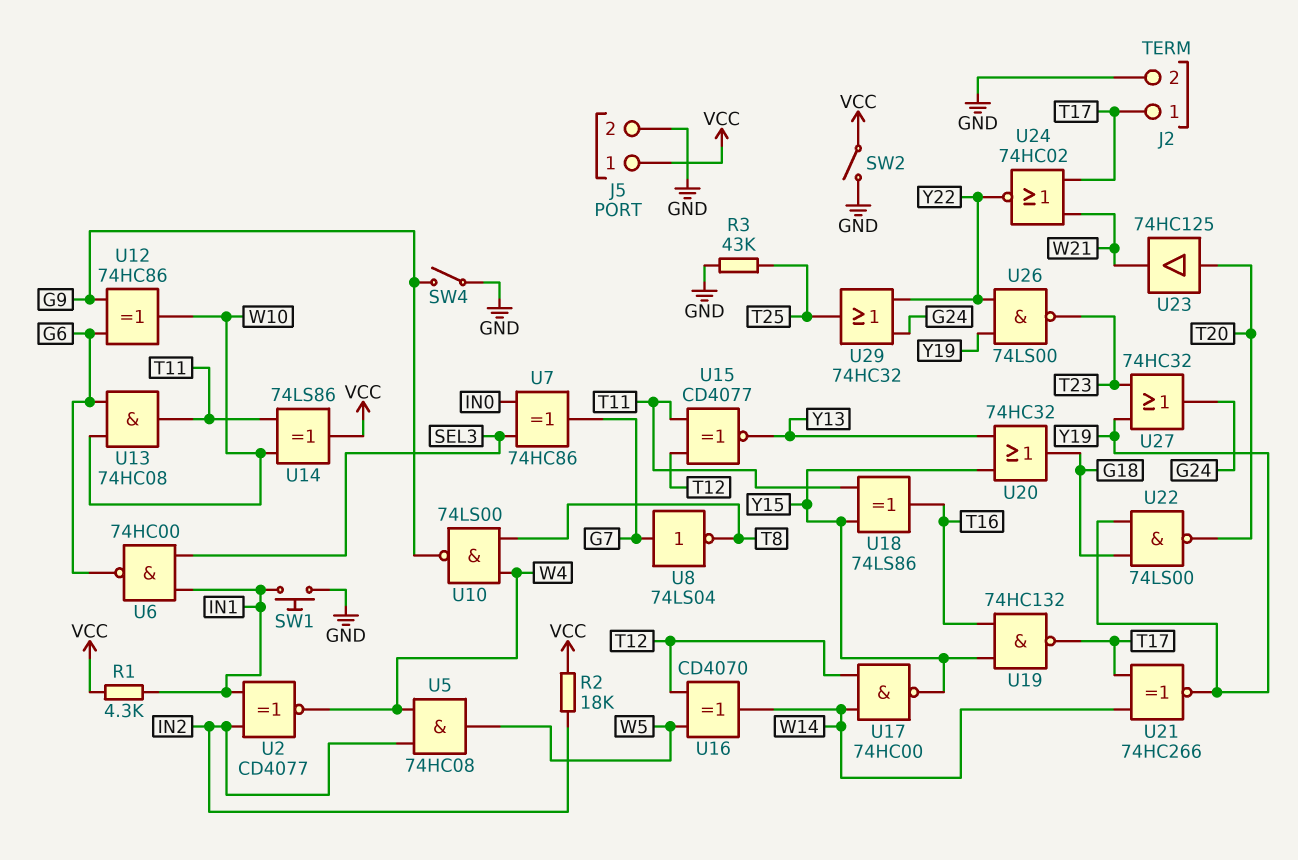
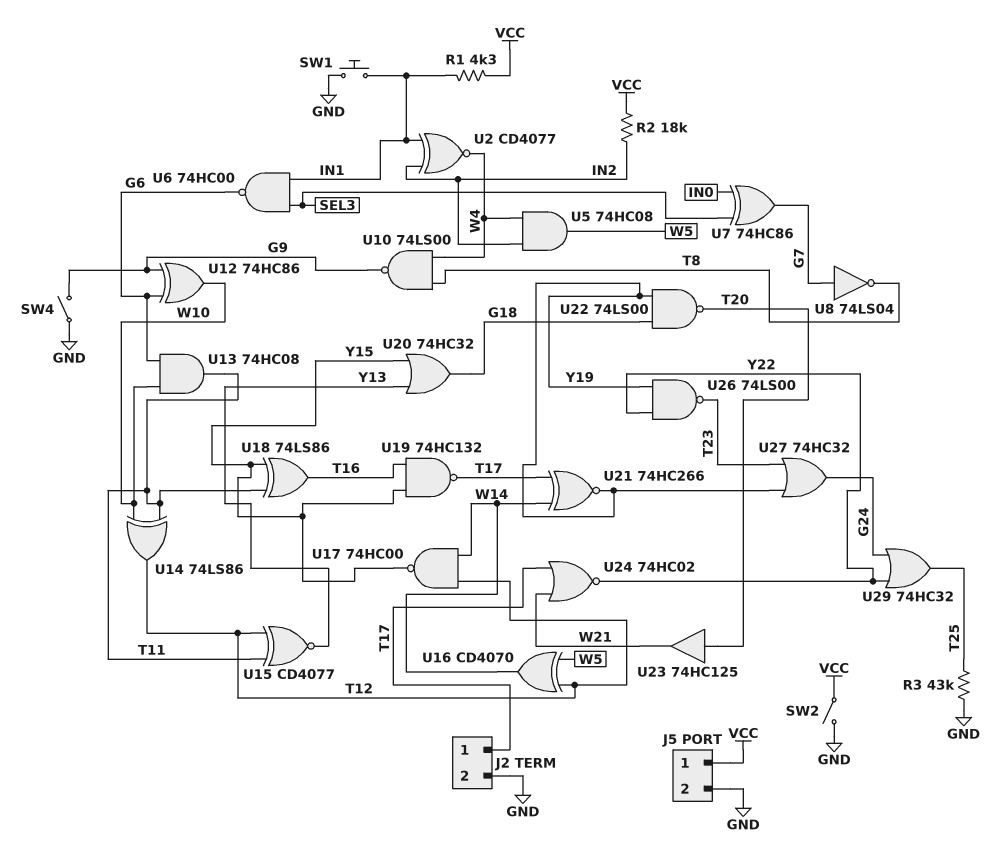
U14: XOR 74LS86 (in T11, in W10, out VCC) -> XOR 74LS86 (in T11, in W10, out T12)

